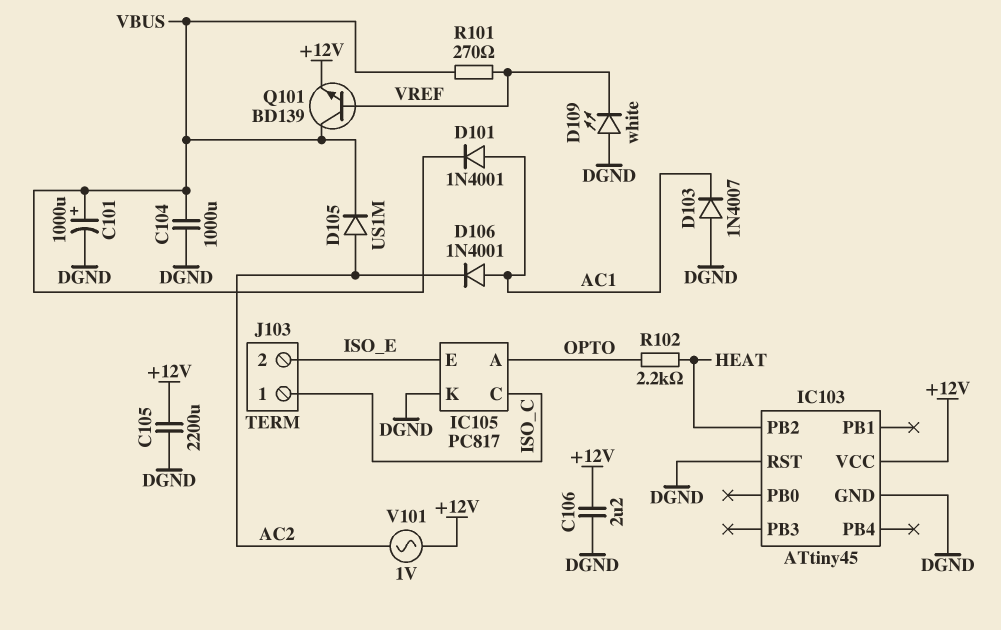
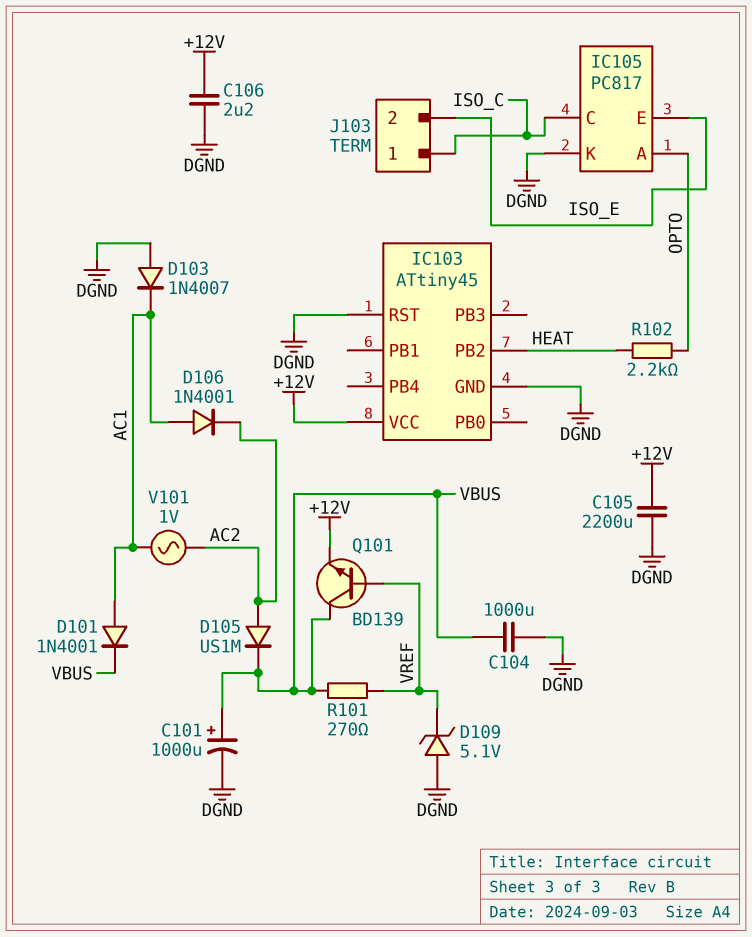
D109: LED white (A DGND, K VREF) -> zener 5.1V (A DGND, K VREF)
V101: AC 1V (+12V, AC2) -> AC 1V (AC1, AC2)

